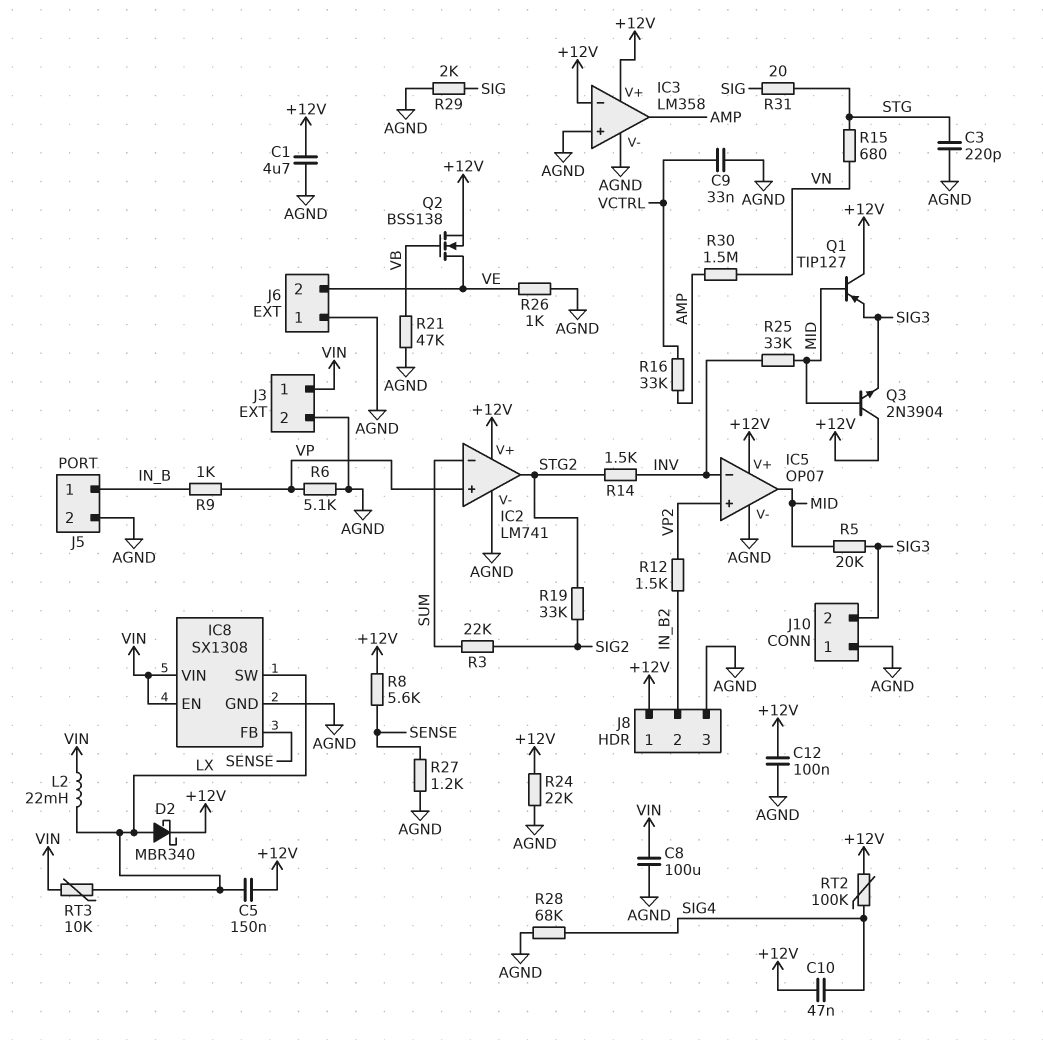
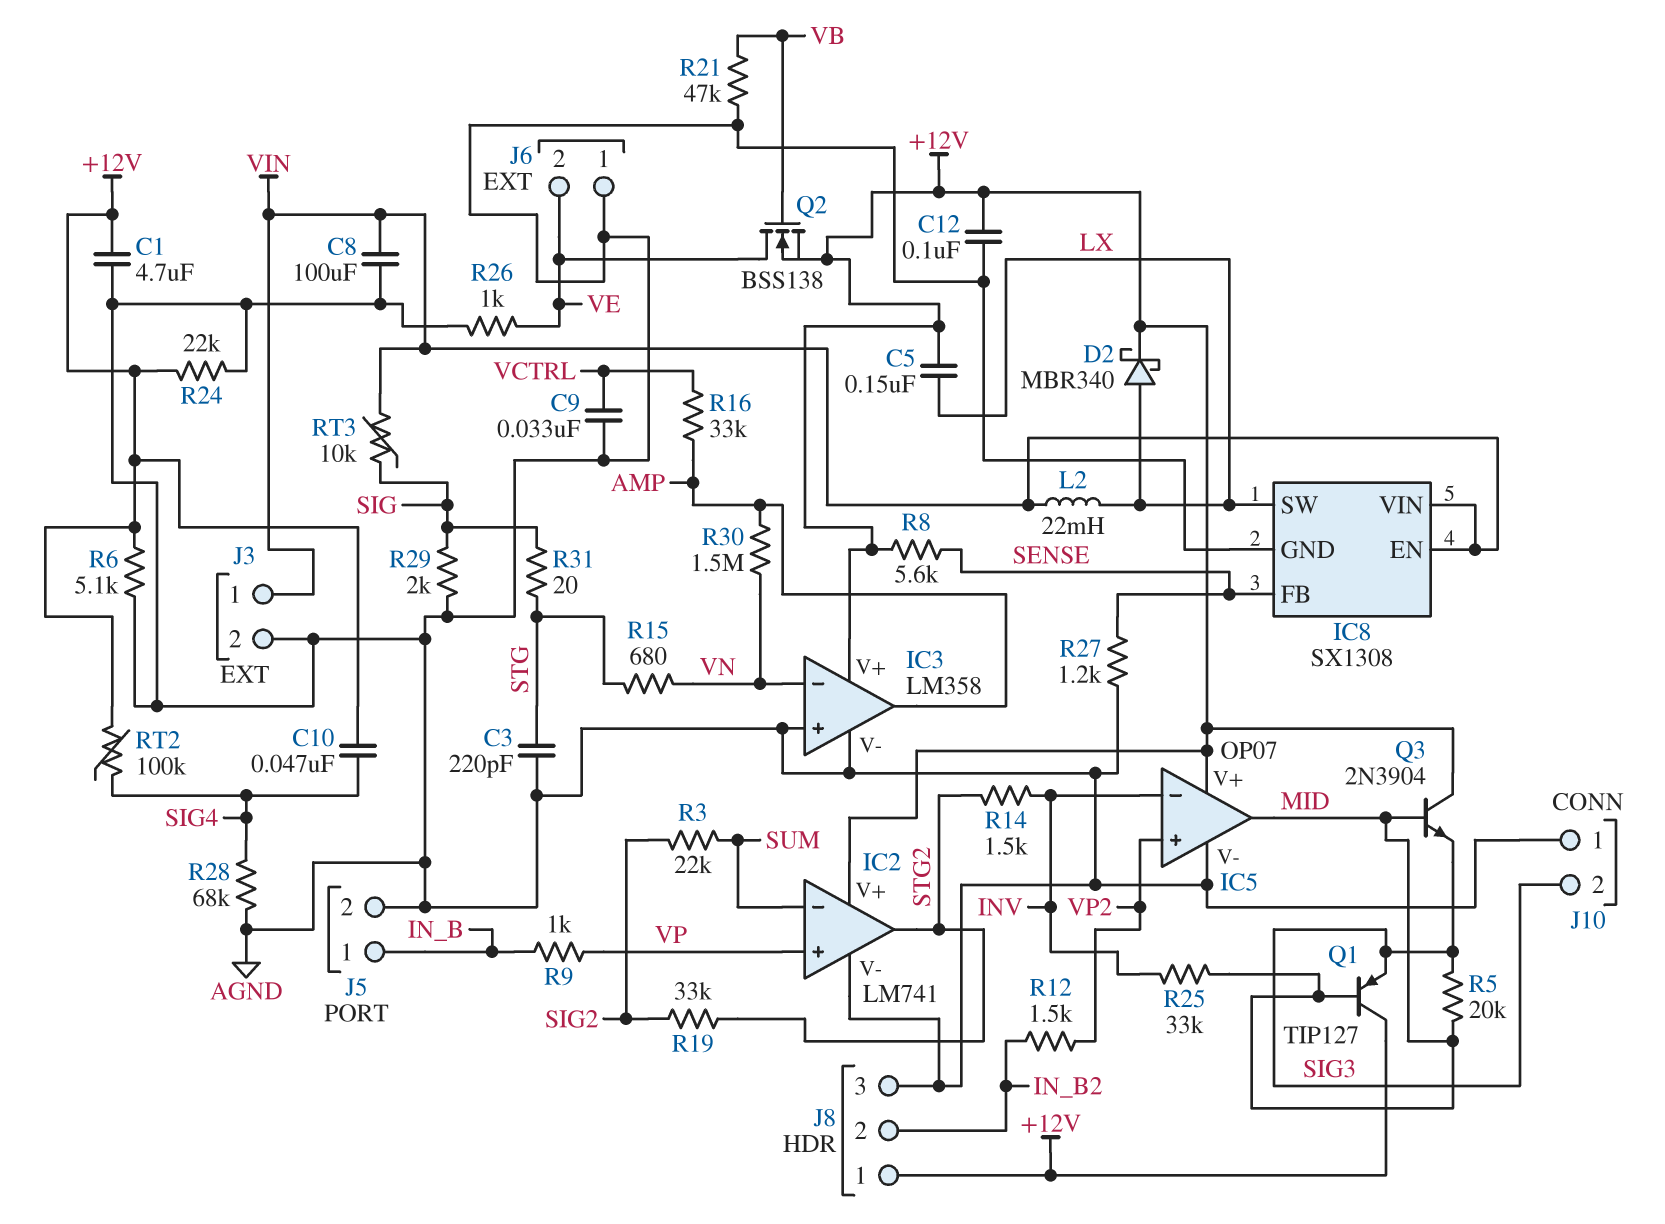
IC3 pin in-: +12V -> VN
R6: 5.1k (AGND, VP) -> 5.1k (+12V, AGND)
RT3: 10k (LX, VIN) -> 10k (SIG, VIN)

